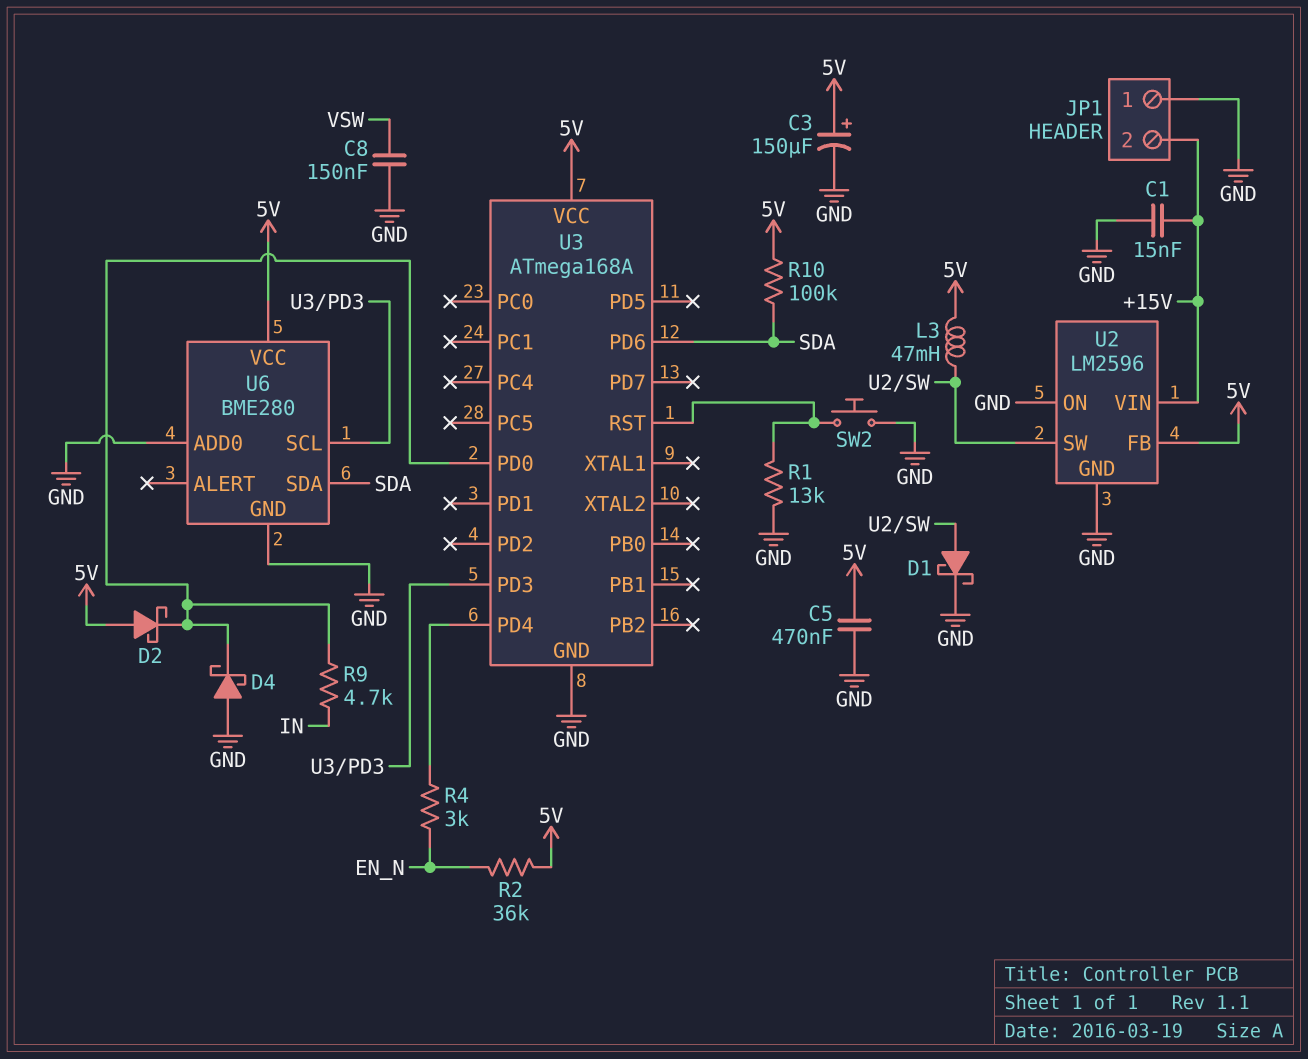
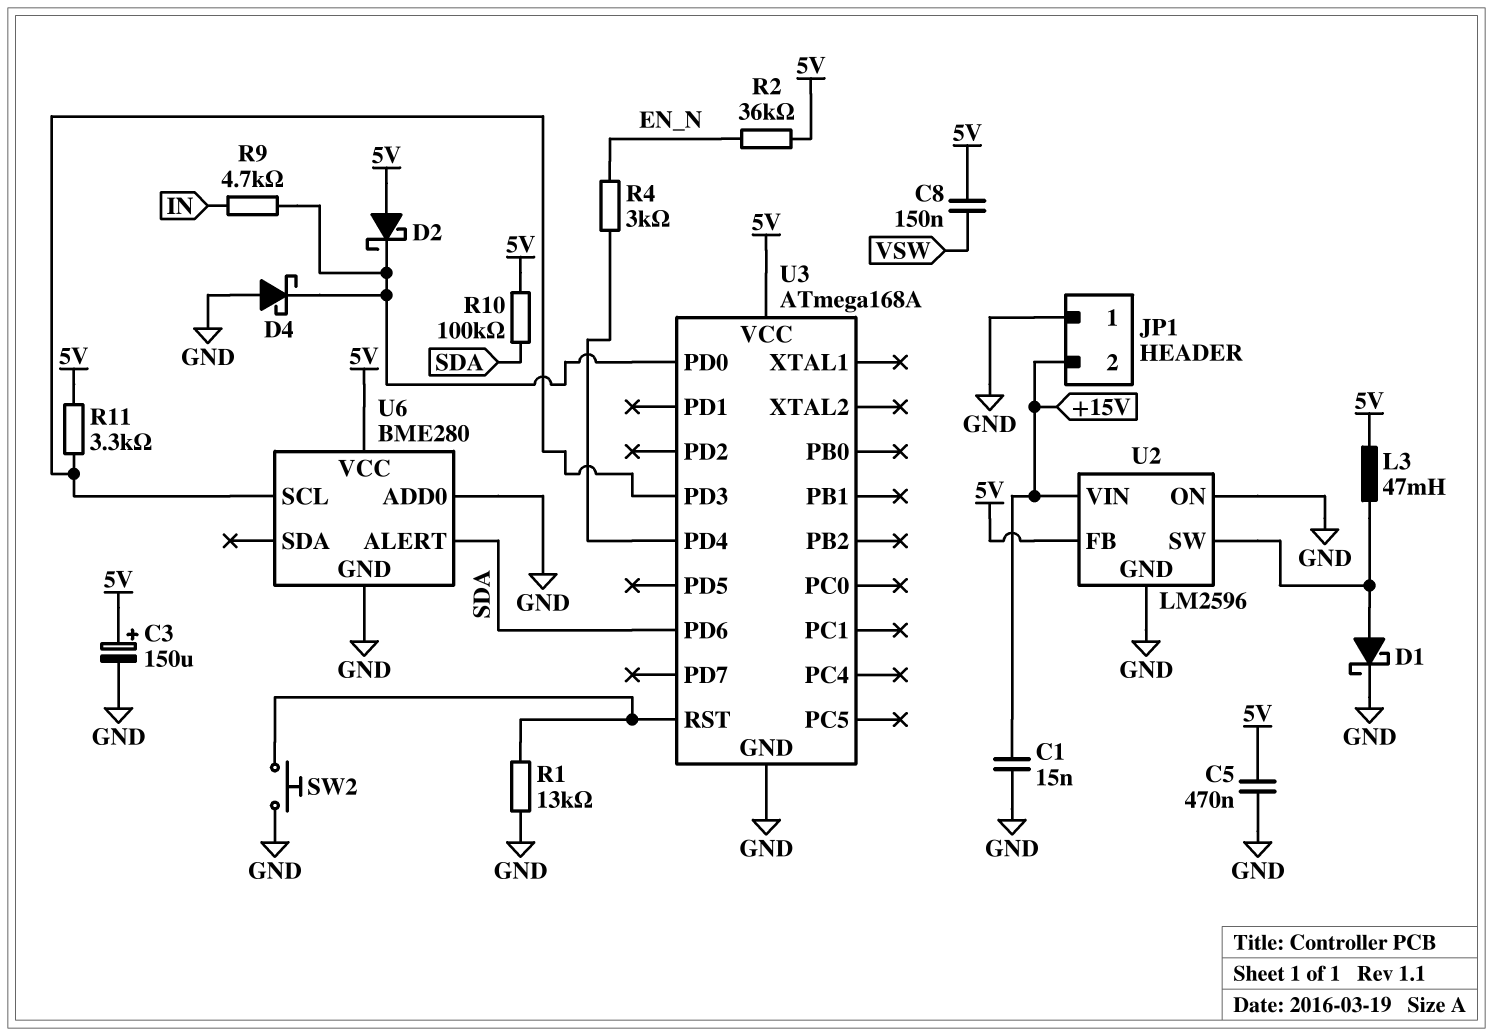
C8: 150nF (GND, VSW) -> 150nF (5V, VSW)
R11: none -> 3.3k (5V, U3/PD3)
U6 pin ALERT: none -> SDA
U6 pin SDA: SDA -> none

